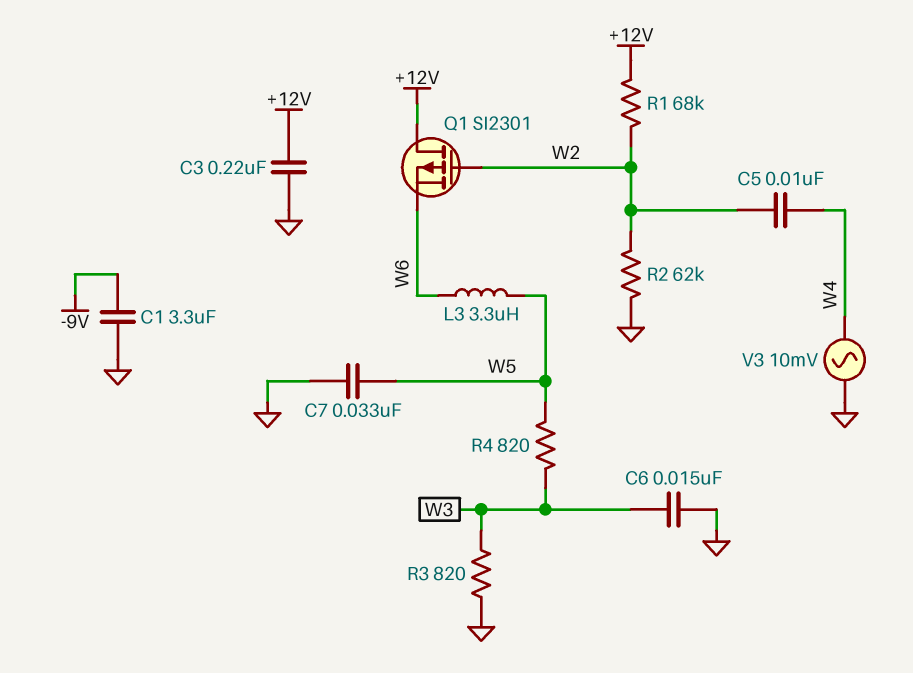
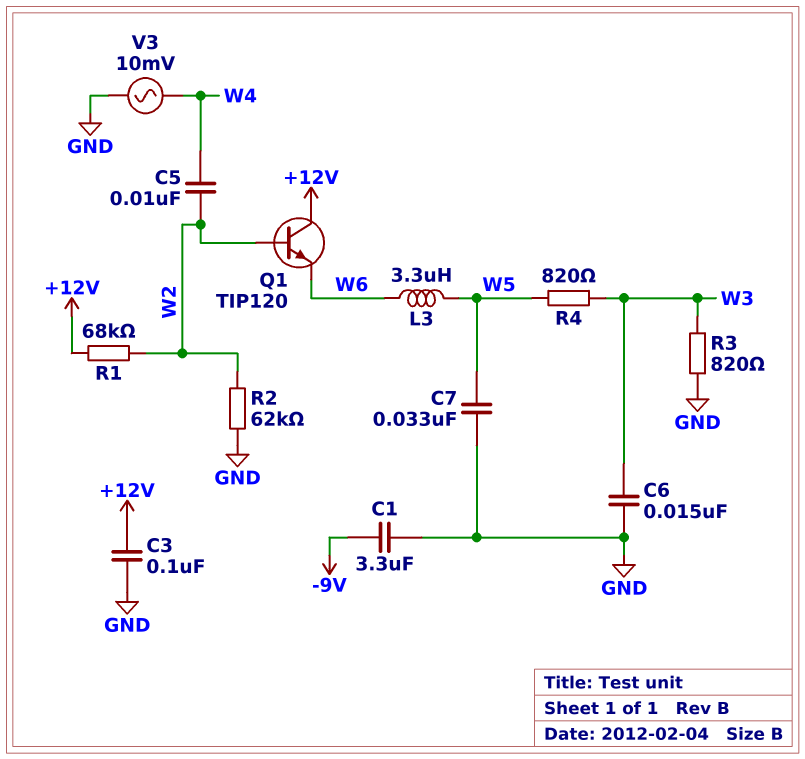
C3: 220nF (+12V, GND) -> 100nF (+12V, GND)
Q1: PMOS SI2301 (G W2, D +12V, S W6) -> NPN TIP120 (B W2, C +12V, E W6)

